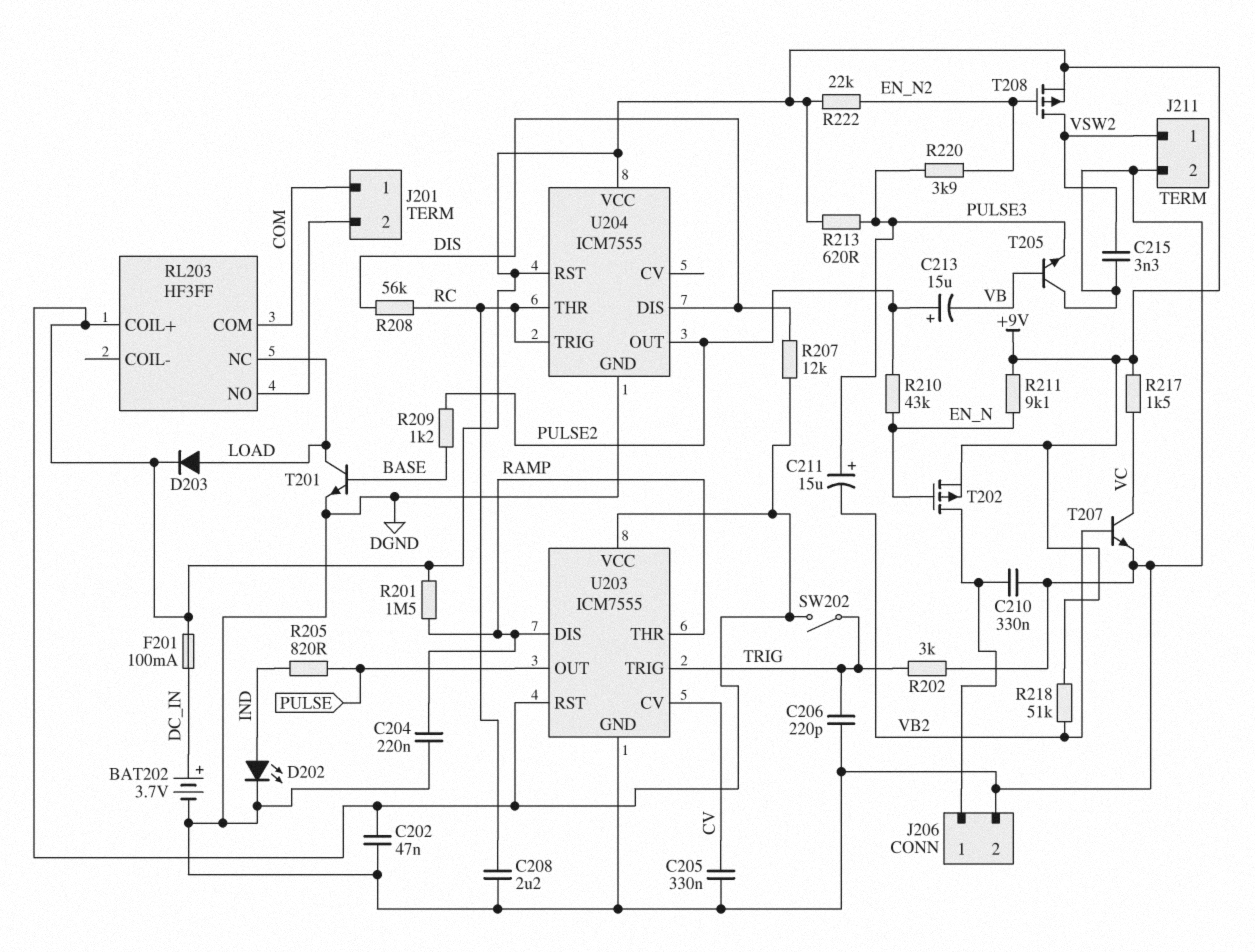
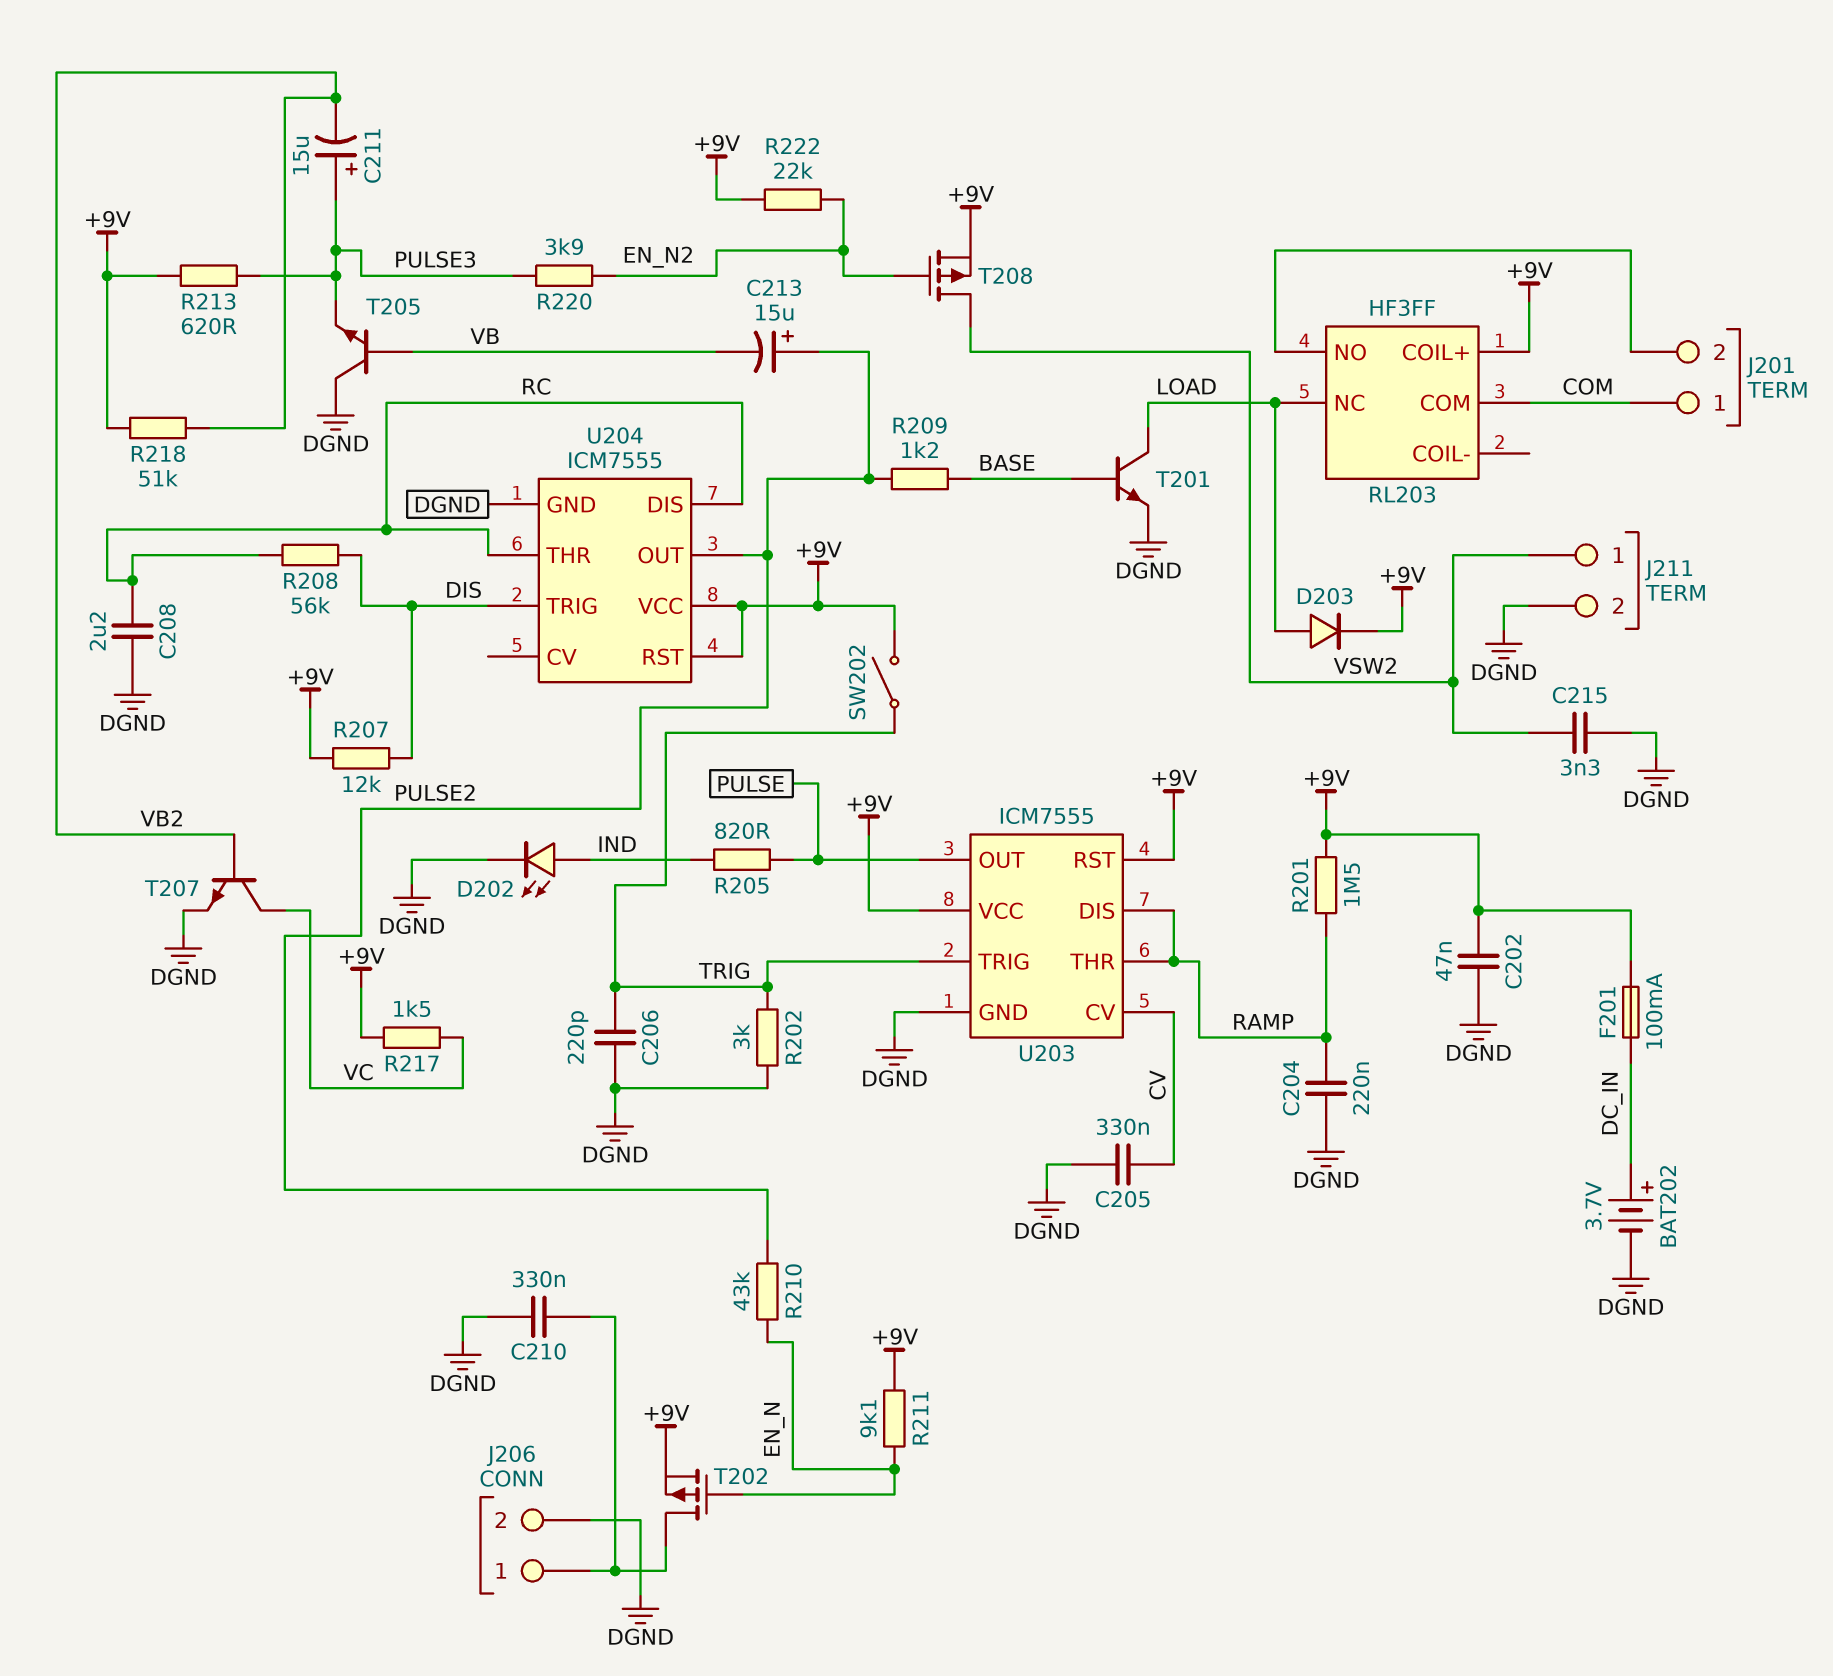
U204 pin DIS: DIS -> RC
U204 pin TRIG: RC -> DIS

